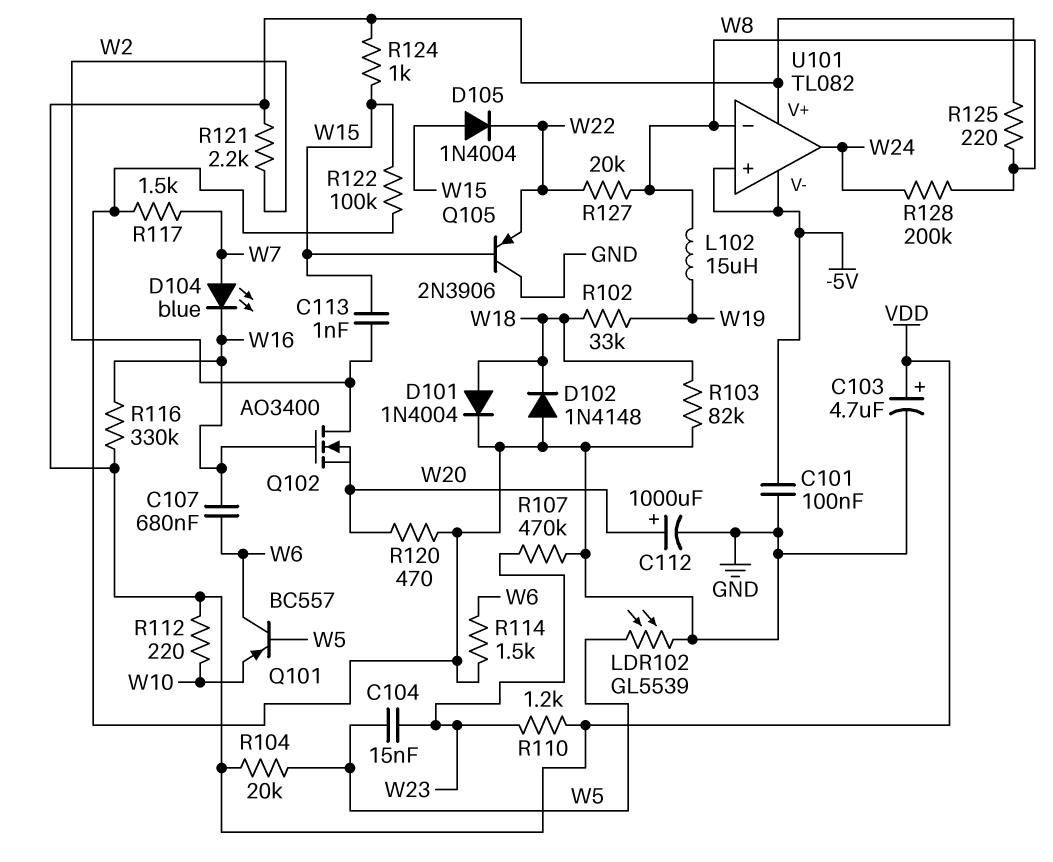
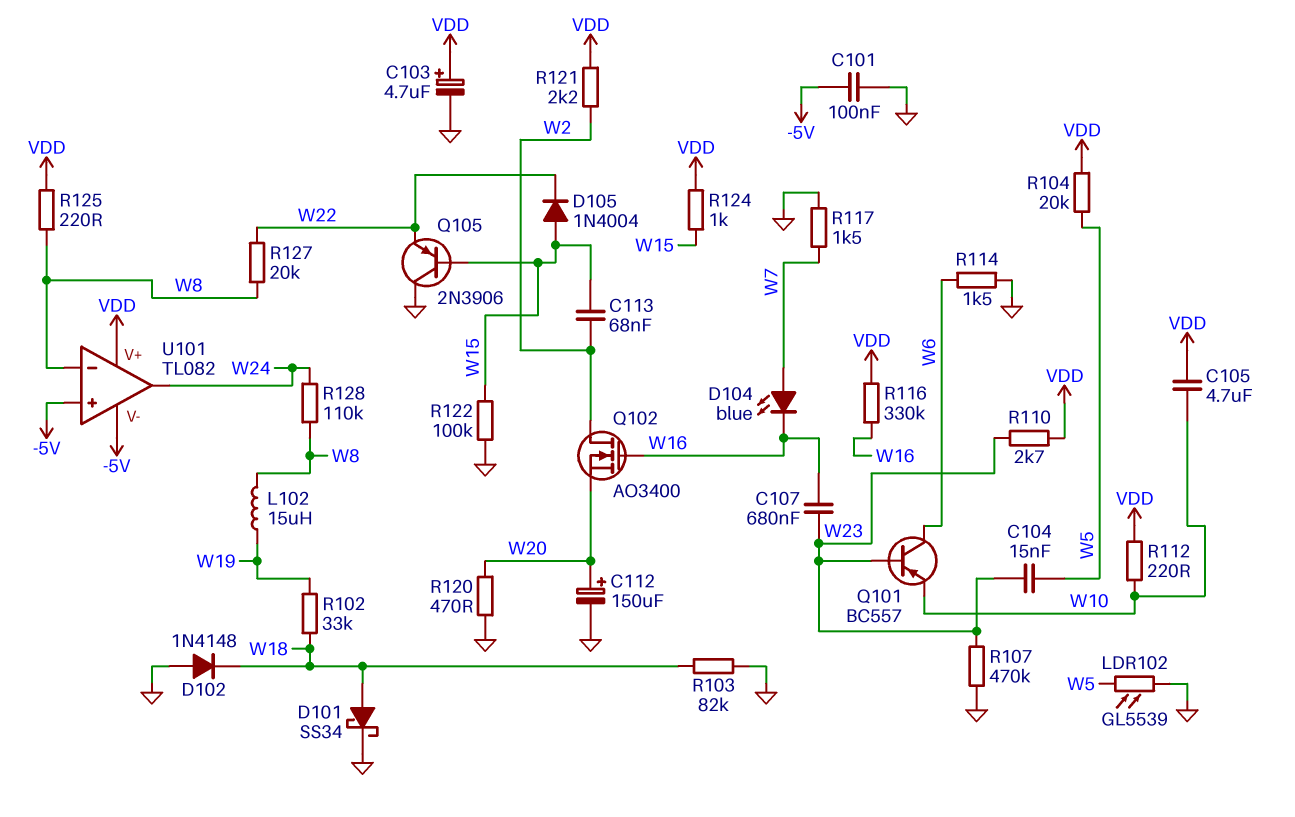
C105: none -> 4.7uF (VDD, W10)
C107: 680nF (W6, W16) -> 680nF (W16, W23)
C112: 1000uF (plus W20, minus GND) -> 150uF (plus W20, minus GND)
C113: 1nF (W2, W15) -> 68nF (W2, W15)
D101: diode 1N4004 (A W18, K GND) -> schottky SS34 (A W18, K GND)
Q101: PNP BC557 (B W5, C W6, E W10) -> PNP BC557 (B W23, C W6, E W10)
R110: 1.2k (VDD, W23) -> 2.7k (VDD, W23)
R128: 200k (W8, W24) -> 110k (W8, W24)

